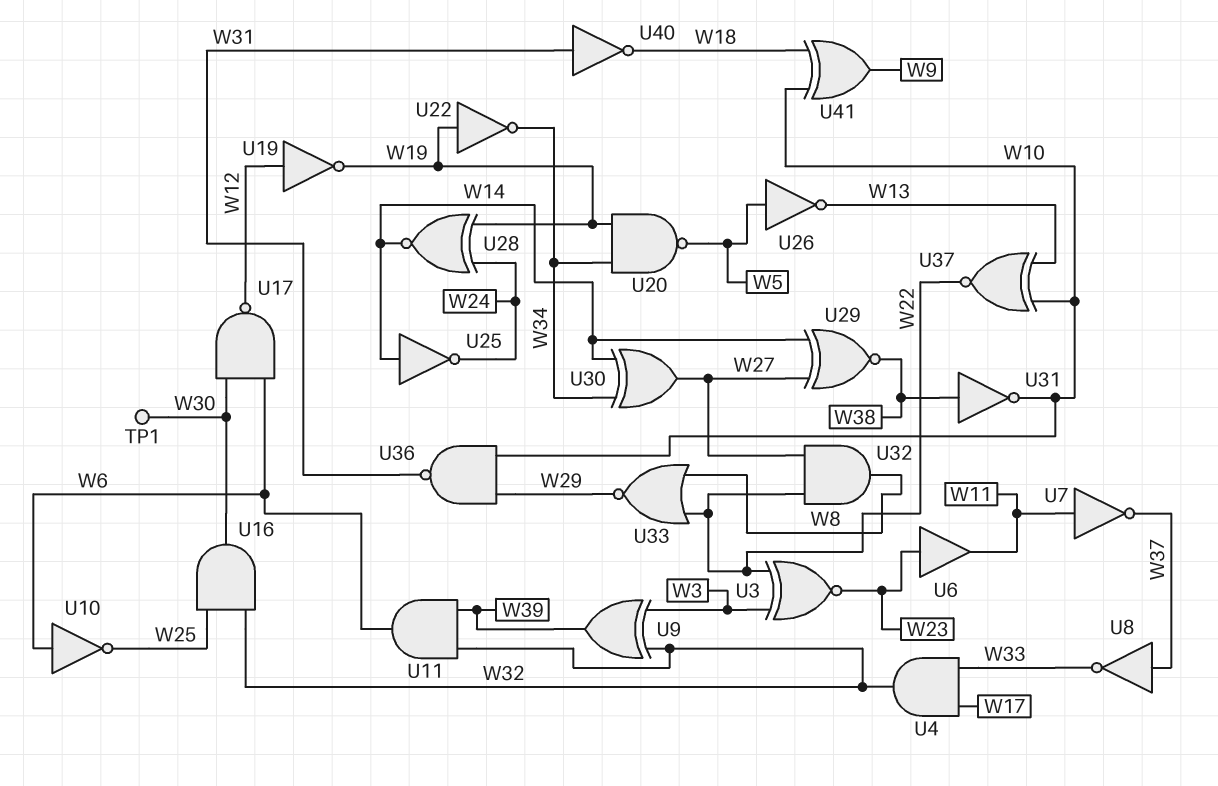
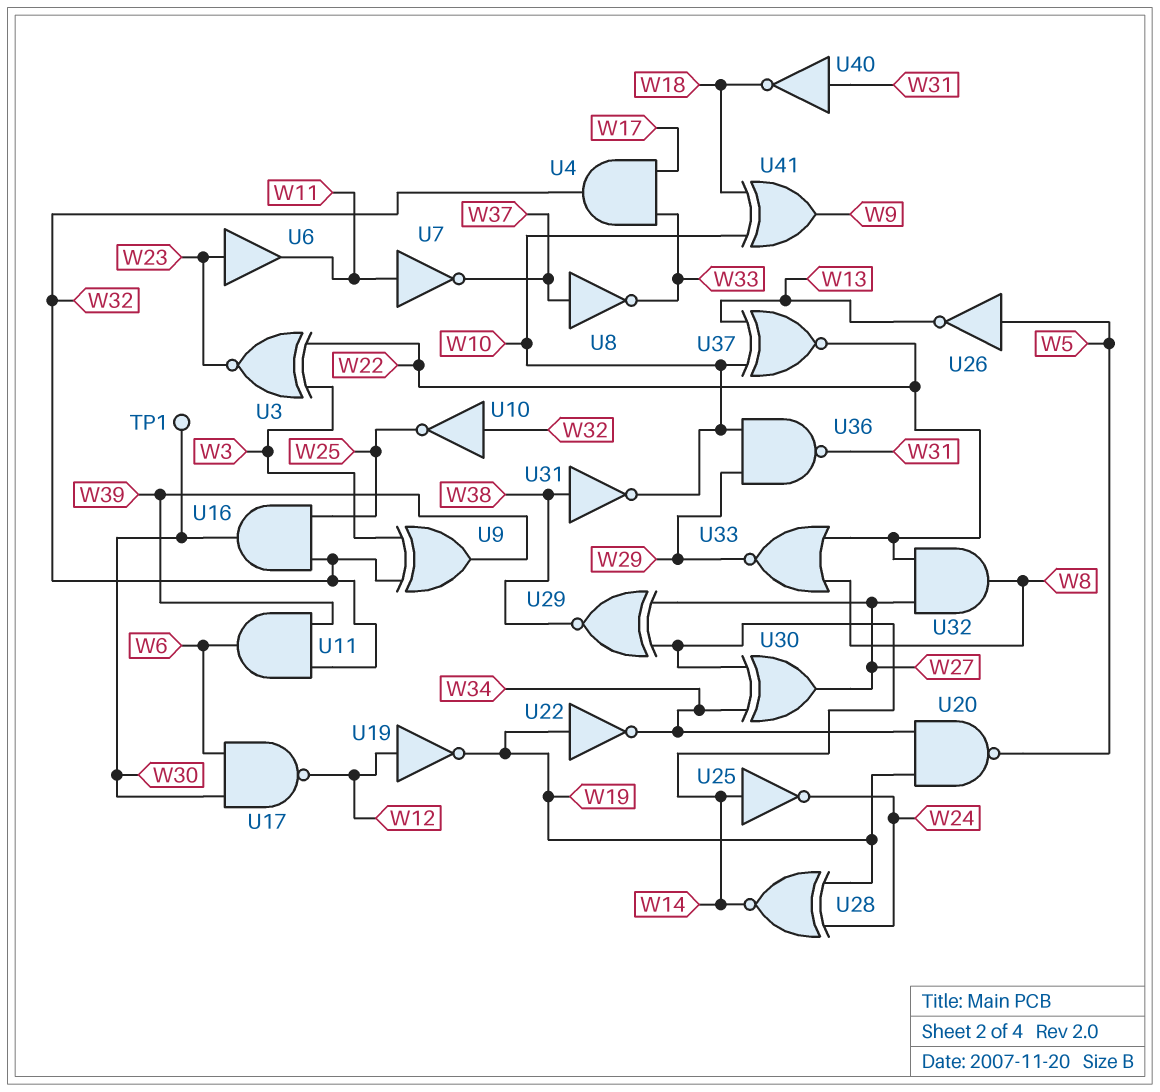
U10: NOT (in W6, out W25) -> NOT (in W32, out W25)

